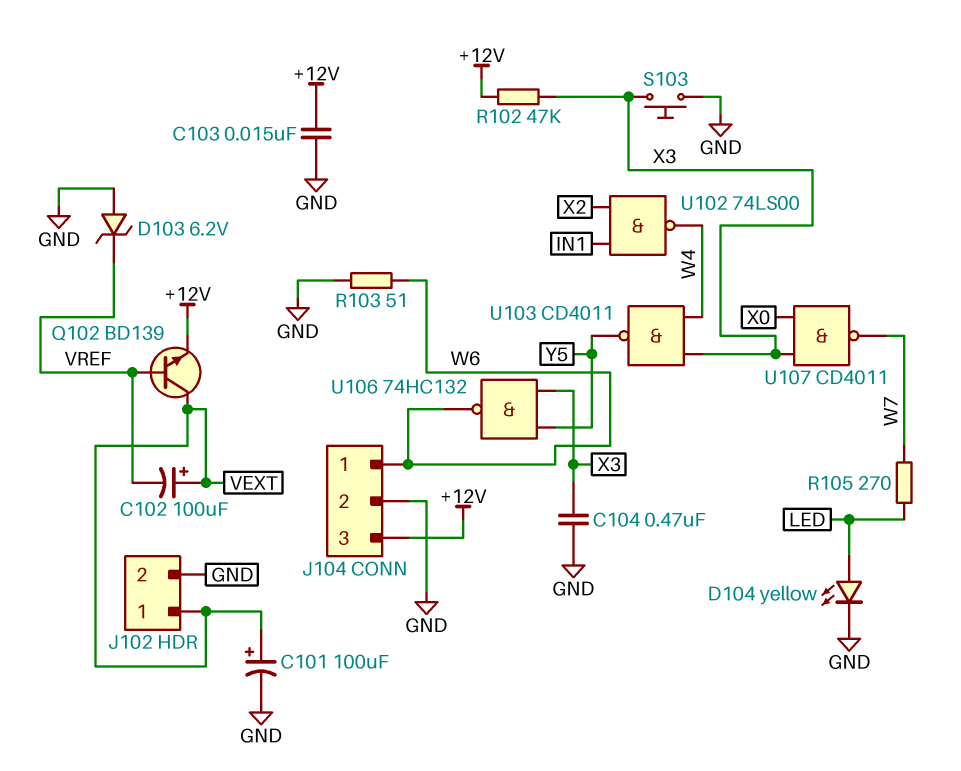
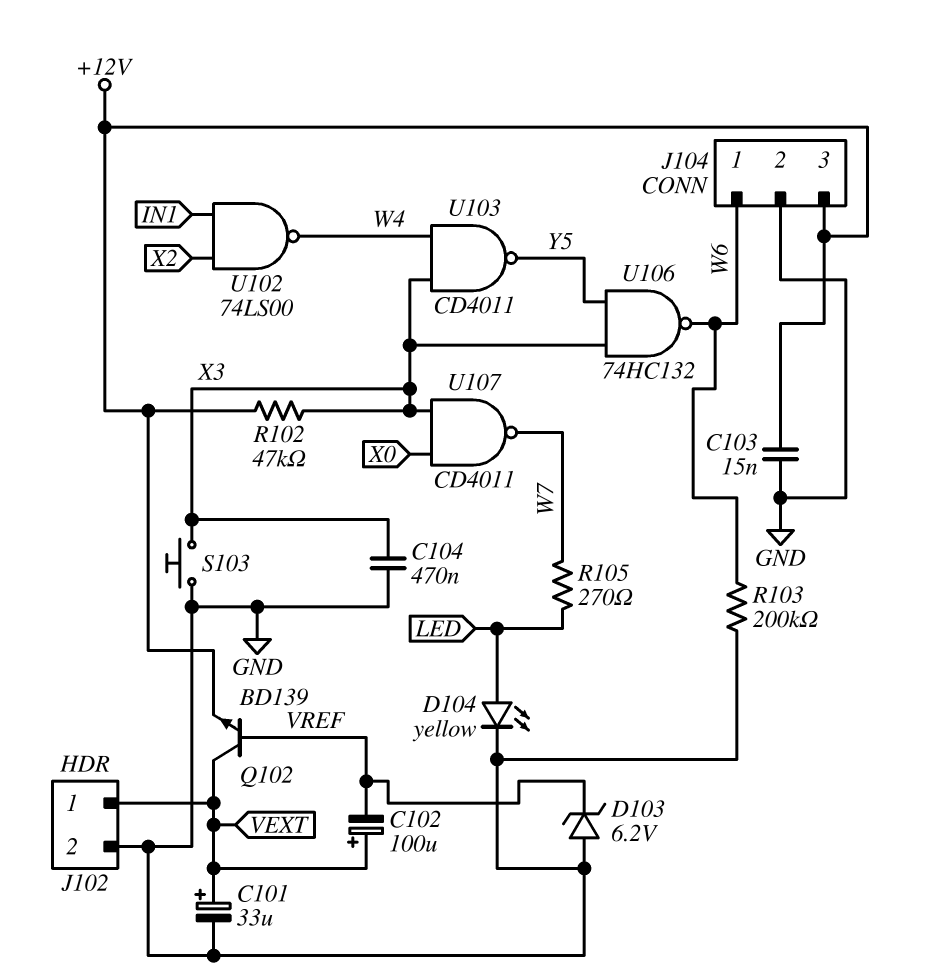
C101: 100uF (plus VEXT, minus GND) -> 33uF (plus VEXT, minus GND)
R103: 51 (GND, W6) -> 200k (GND, W6)

